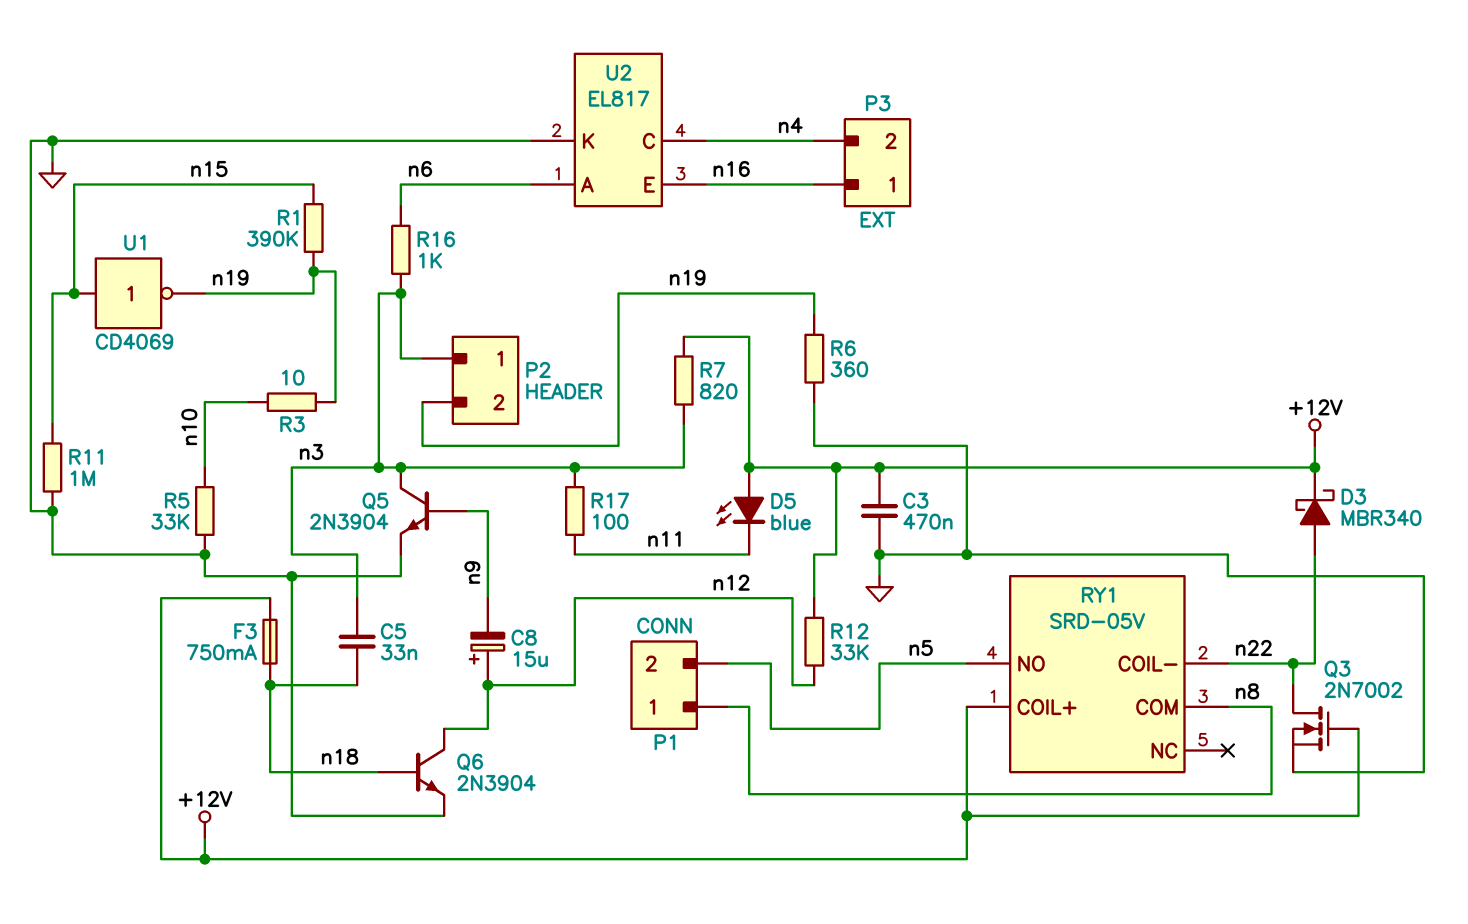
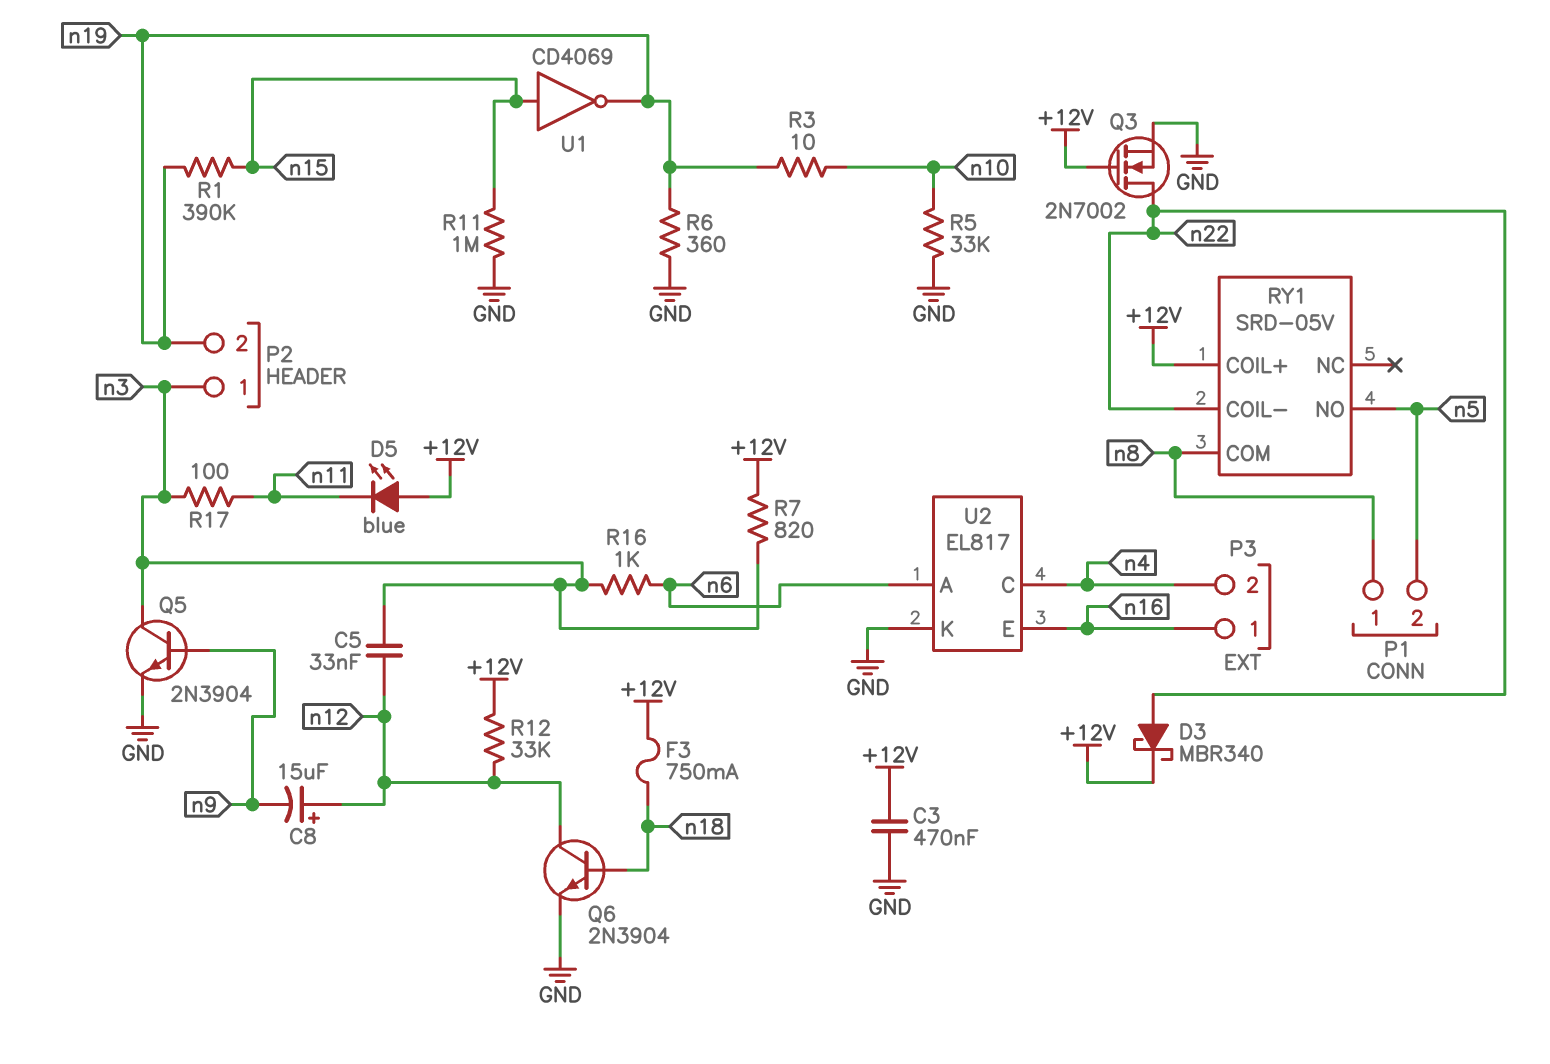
C5: 33nF (n3, n18) -> 33nF (n3, n12)

